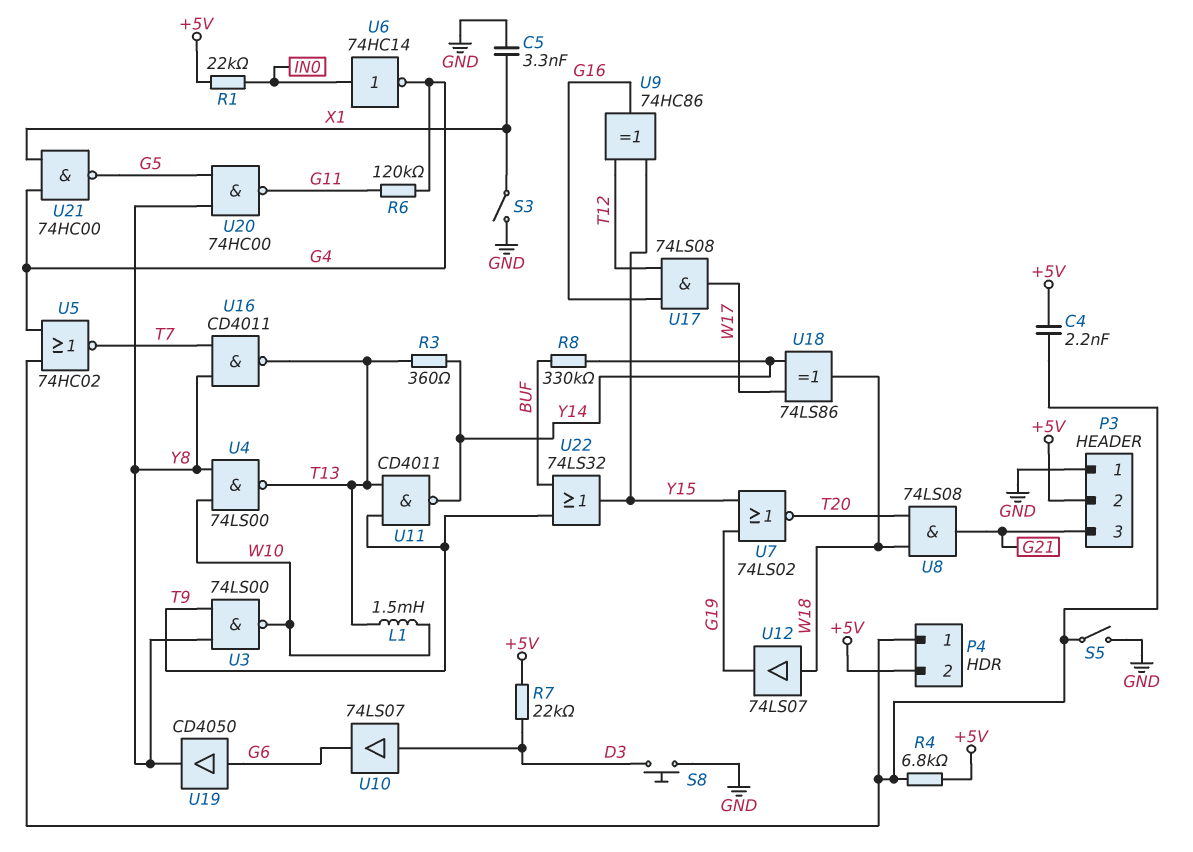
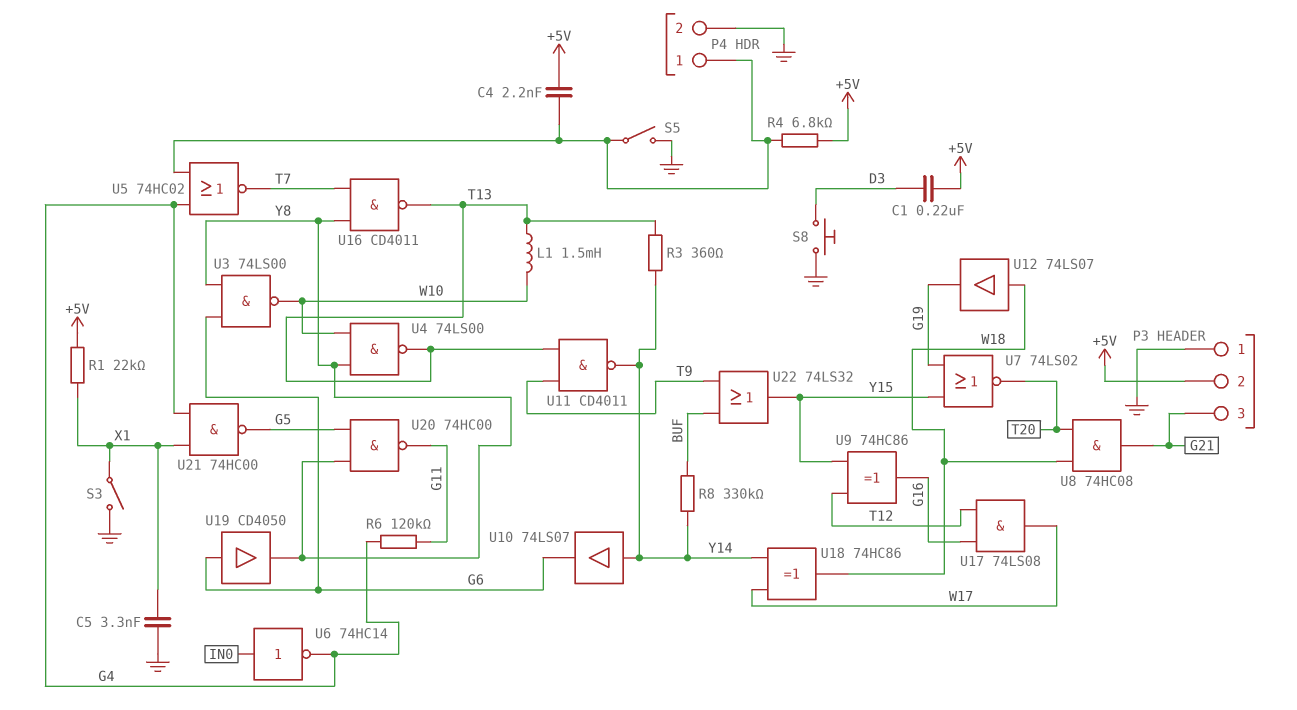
C1: none -> 220nF (+5V, D3)
P4 pin 2: +5V -> GND
R1: 22k (+5V, IN0) -> 22k (+5V, X1)
R7: 22k (+5V, D3) -> none
U3: NAND 74LS00 (in T9, in Y8, out W10) -> NAND 74LS00 (in G6, in Y8, out W10)
U8: AND 74LS08 (in T20, in W18, out G21) -> AND 74HC08 (in T20, in W18, out G21)
U10: buffer 74LS07 (in D3, out G6) -> buffer 74LS07 (in Y14, out G6)
U18: XOR 74LS86 (in W17, in Y14, out W18) -> XOR 74HC86 (in W17, in Y14, out W18)

